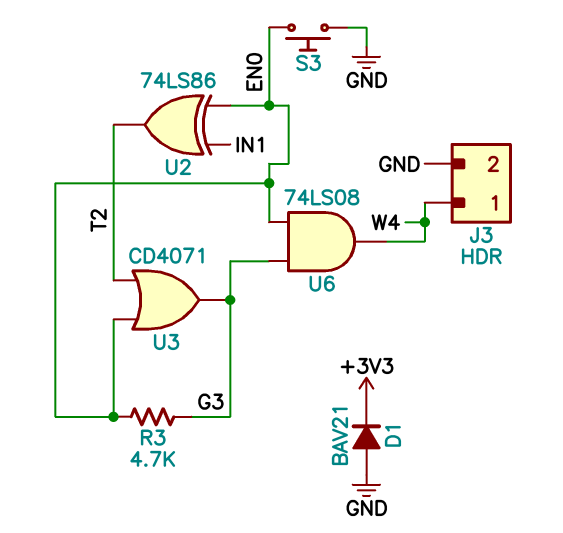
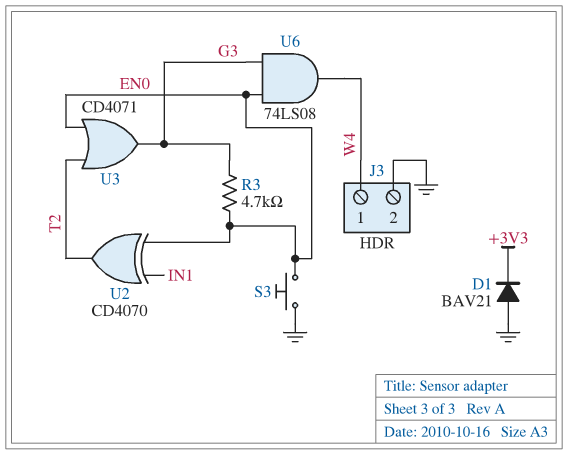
U2: XOR 74LS86 (in EN0, in IN1, out T2) -> XOR CD4070 (in EN0, in IN1, out T2)

